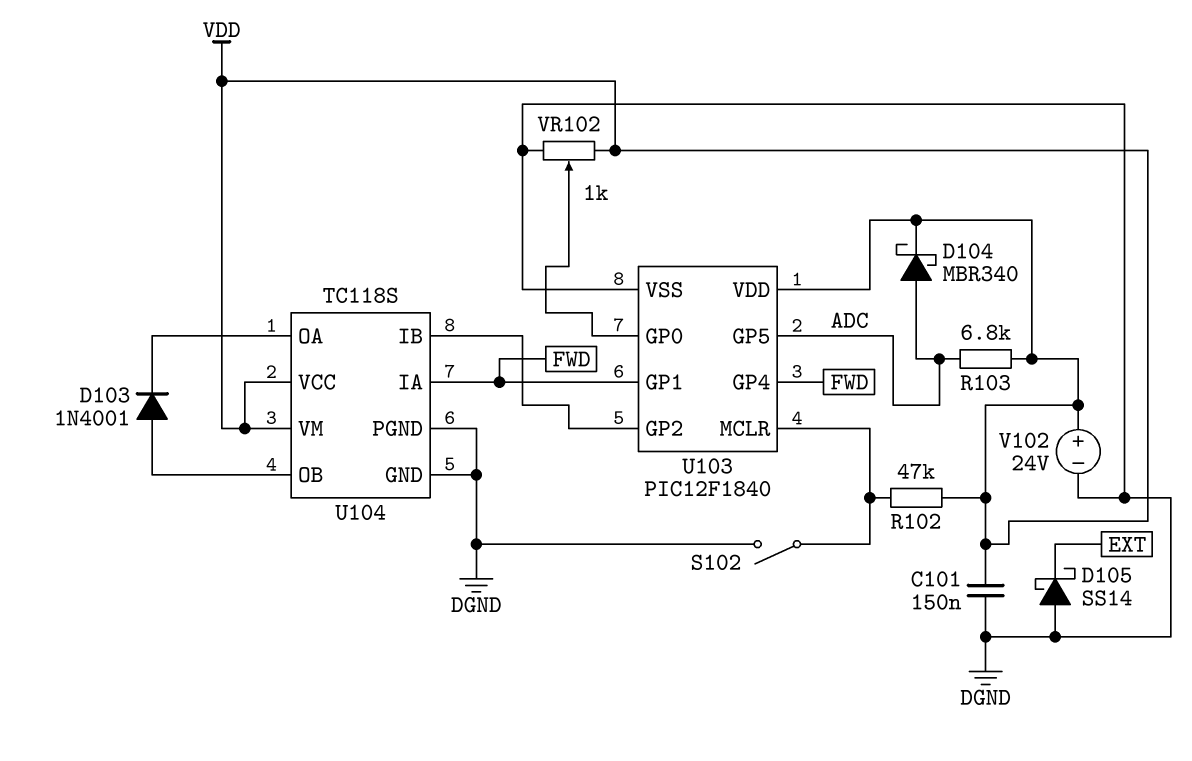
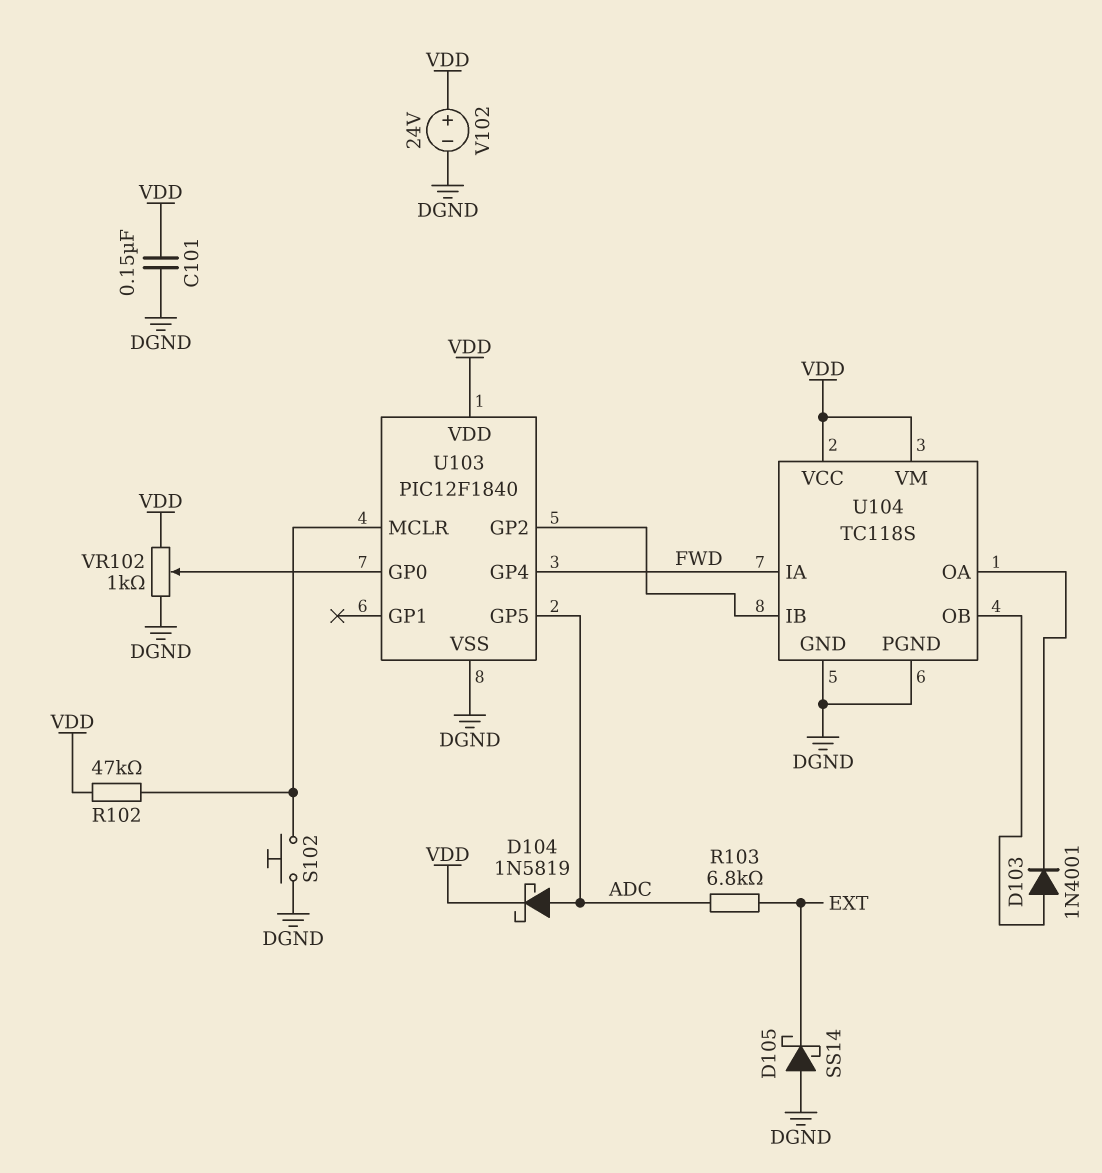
D104: schottky MBR340 (A ADC, K VDD) -> schottky 1N5819 (A ADC, K VDD)
R103: 6.8k (ADC, VDD) -> 6.8k (ADC, EXT)
S102: switch (DGND, U103/MCLR) -> button (DGND, U103/MCLR)
U103 pin GP1: FWD -> none

